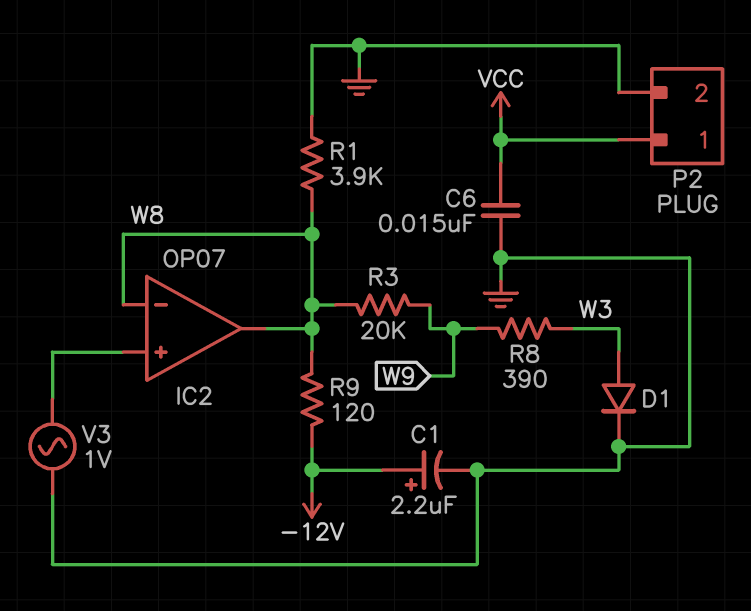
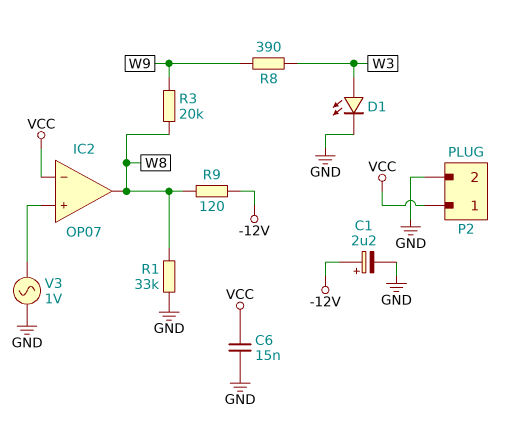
D1: diode (A W3, K GND) -> LED (A W3, K GND)
IC2 pin in-: W8 -> VCC
R1: 3.9k (GND, W8) -> 33k (GND, W8)

